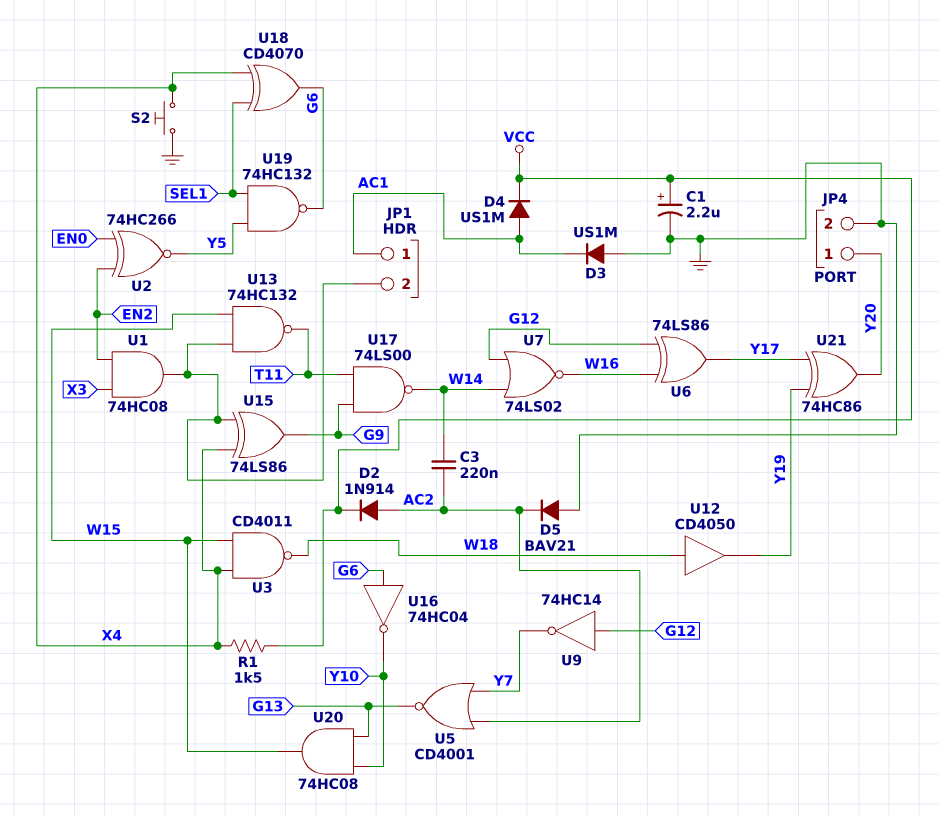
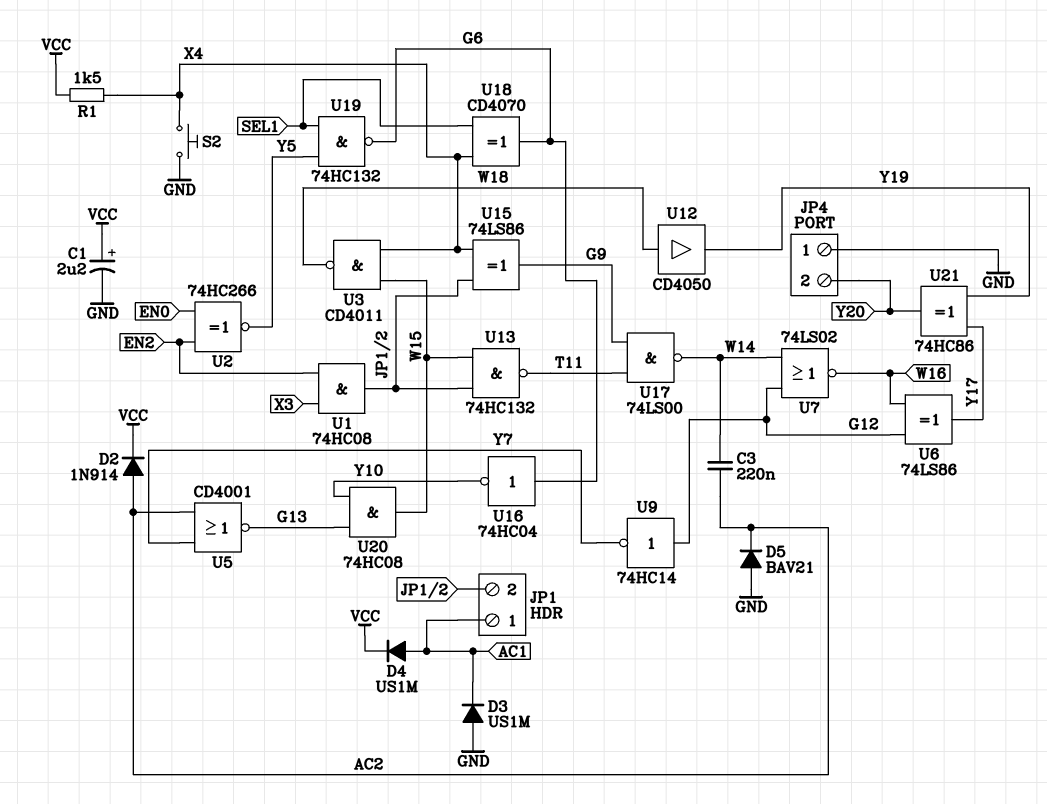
JP4 pin 1: Y20 -> GND
JP4 pin 2: GND -> Y20

